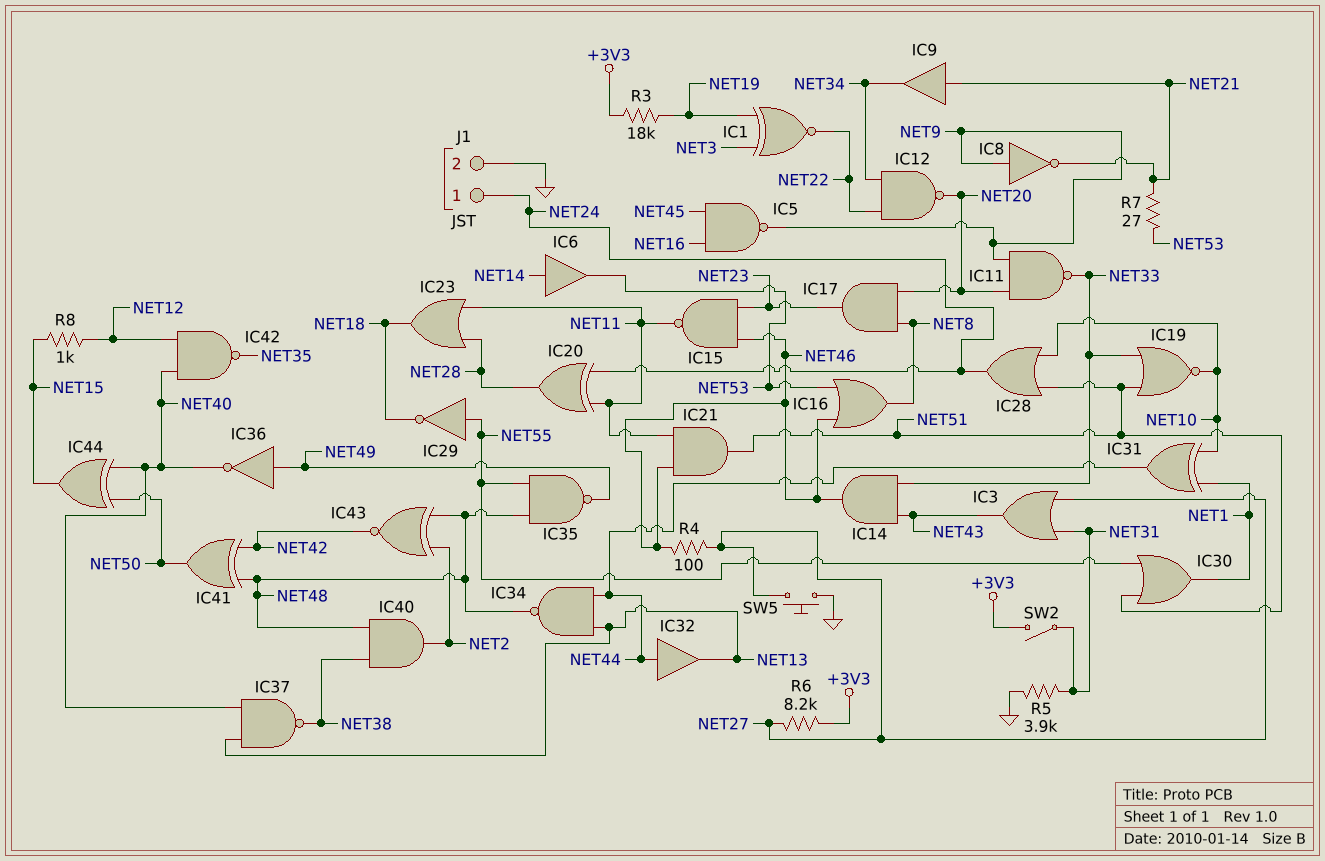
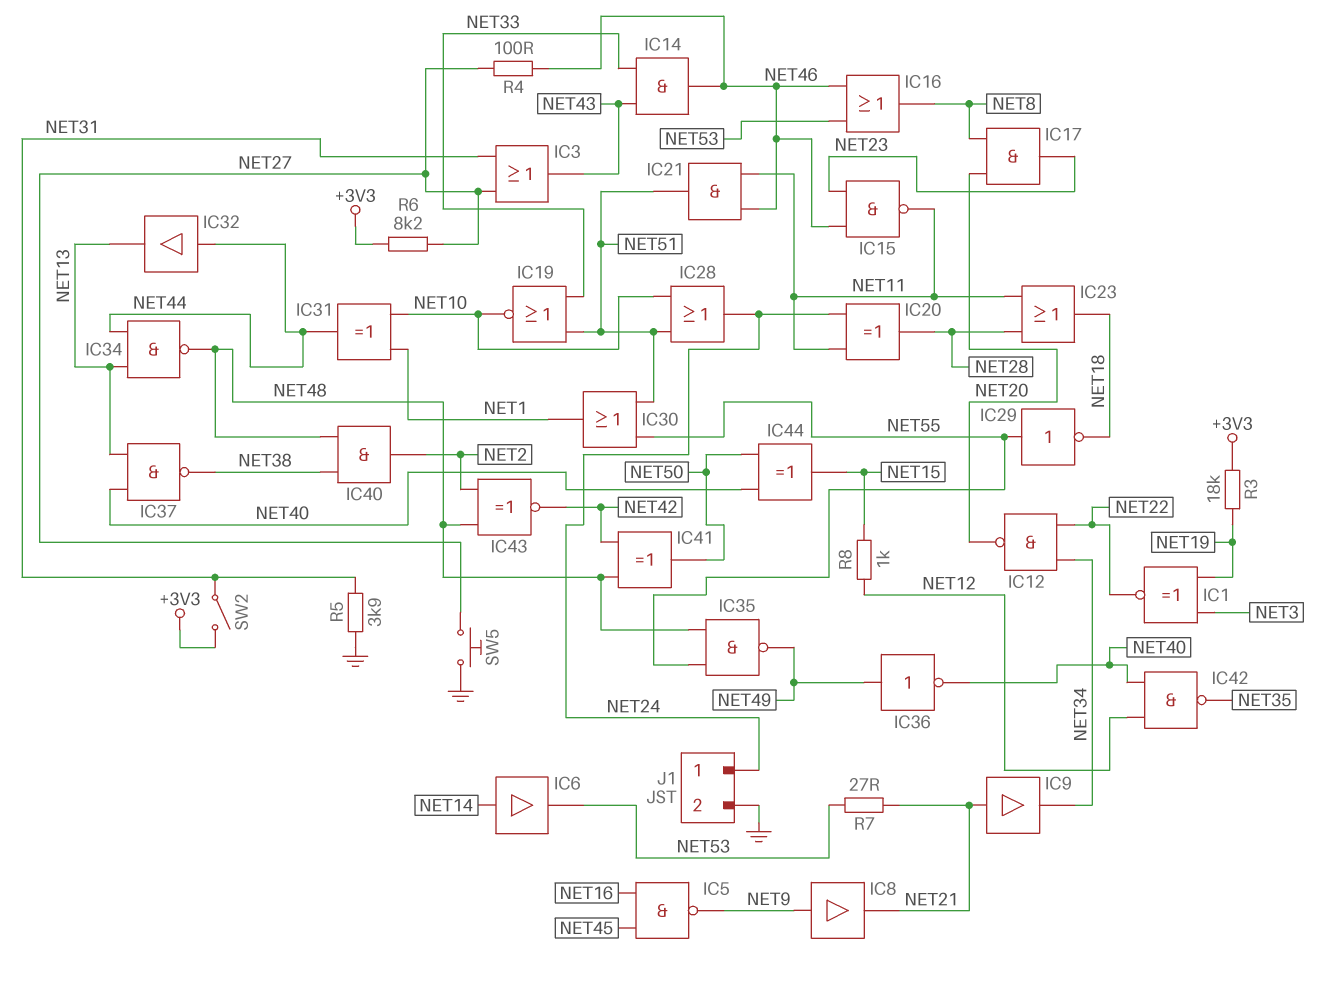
IC8: NOT (in NET9, out NET21) -> buffer (in NET9, out NET21)
IC11: NAND (in NET9, in NET20, out NET33) -> none

